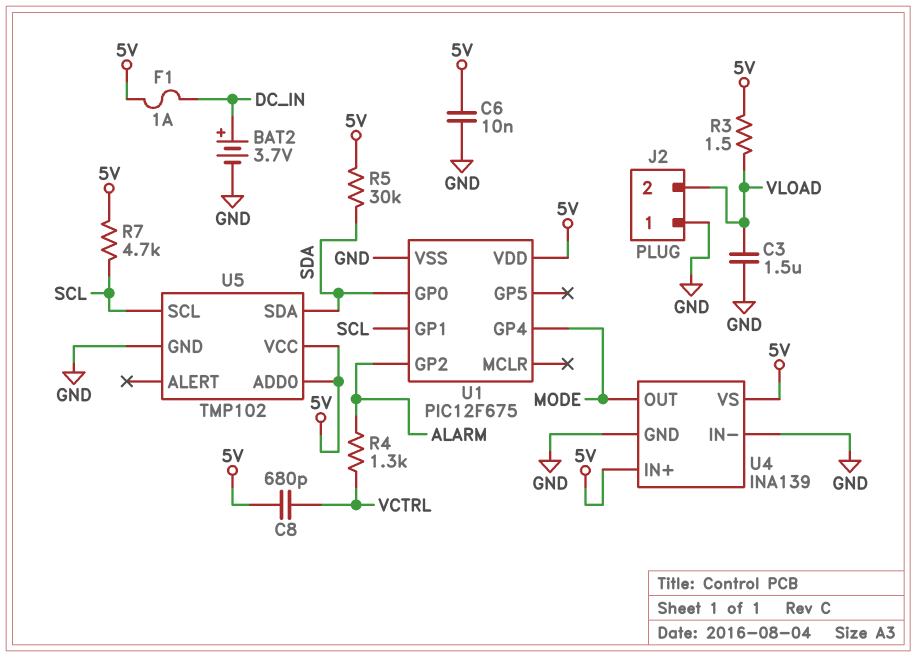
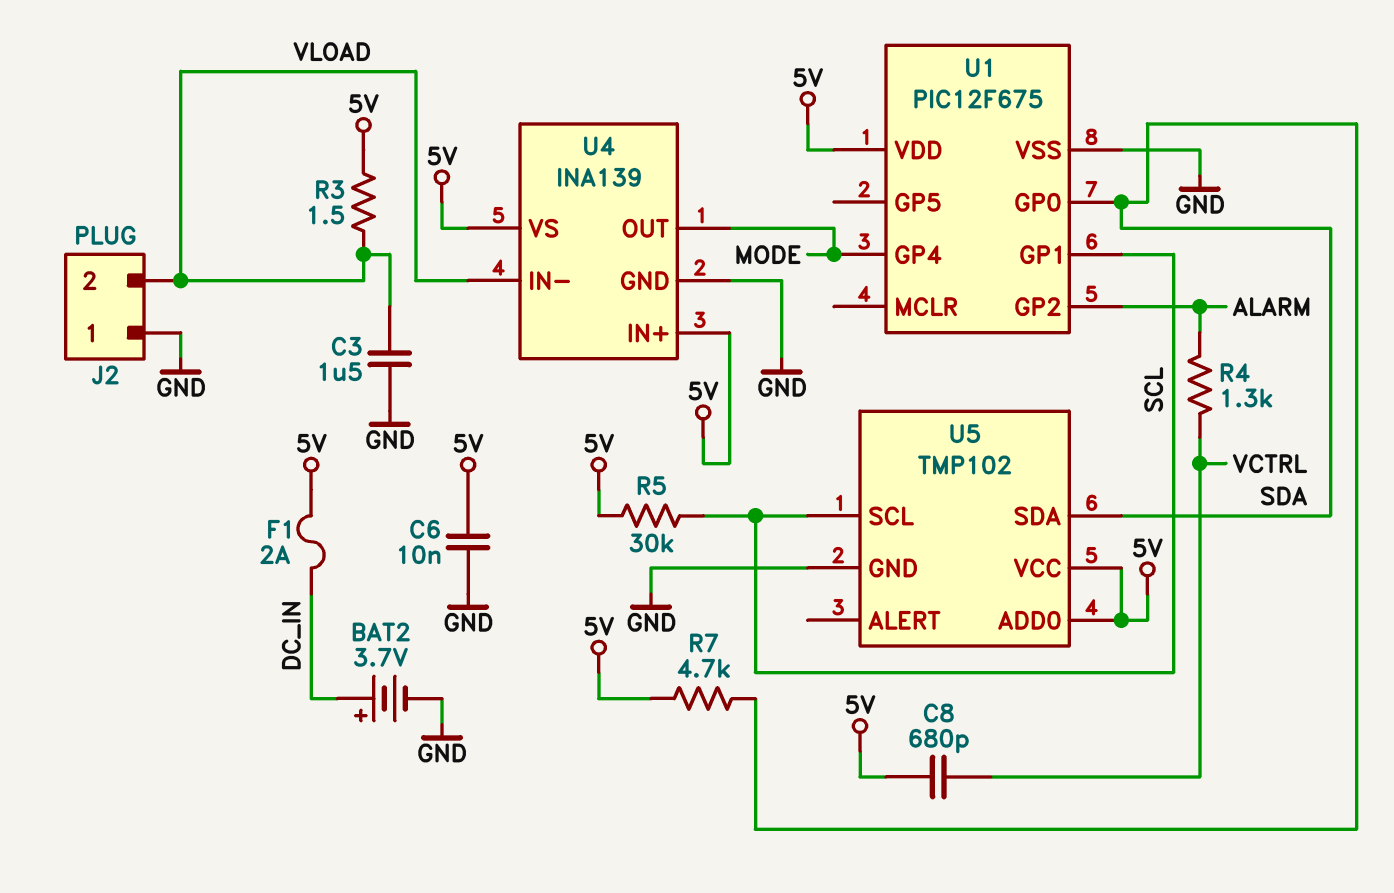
F1: 1A (5V, DC_IN) -> 2A (5V, DC_IN)
R5: 30k (5V, SDA) -> 30k (5V, SCL)
R7: 4.7k (5V, SCL) -> 4.7k (5V, SDA)
U4 pin IN-: GND -> VLOAD

